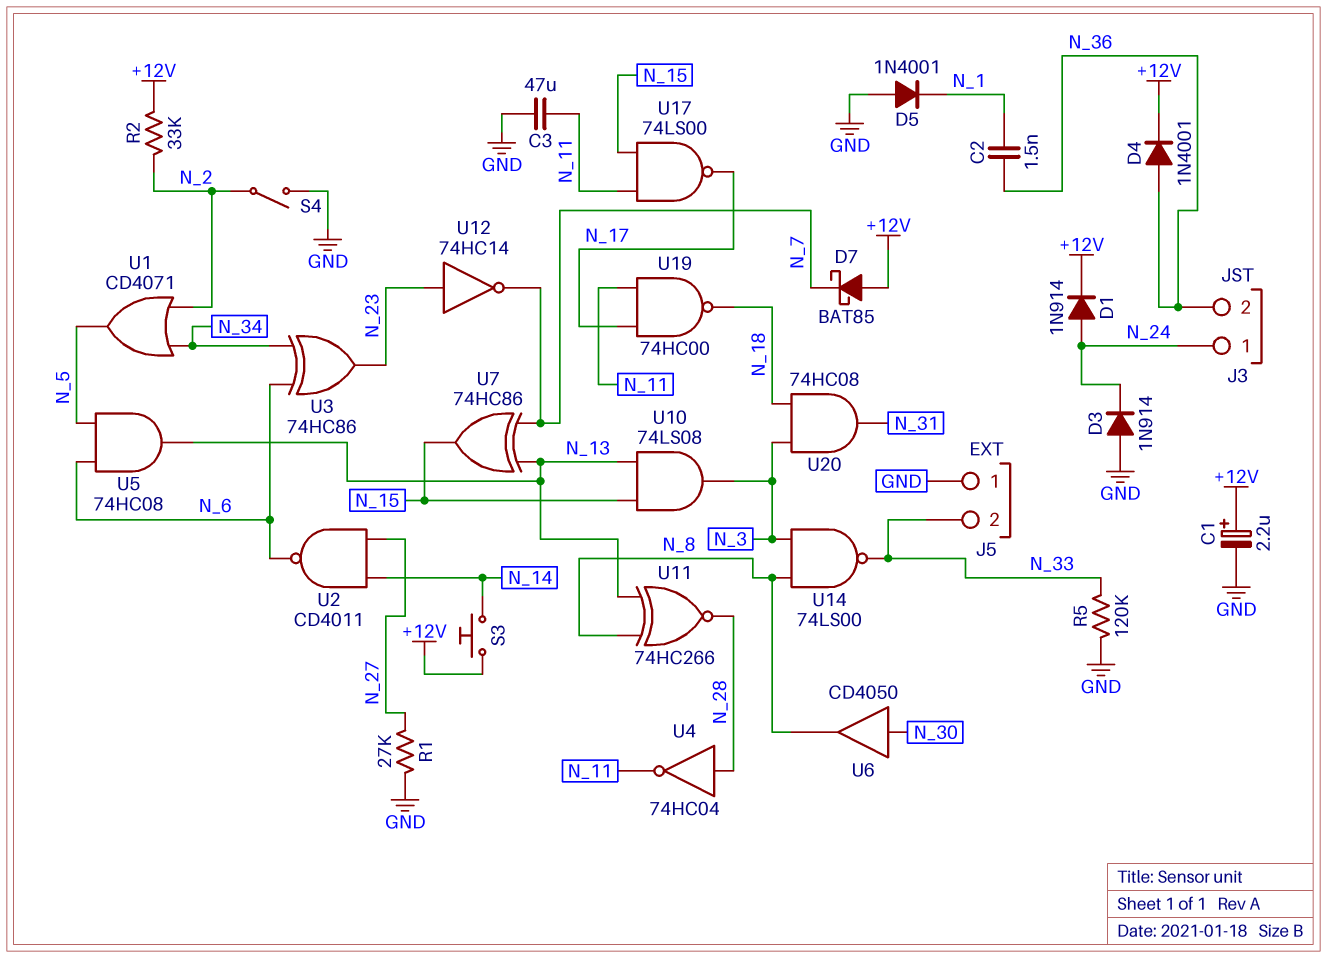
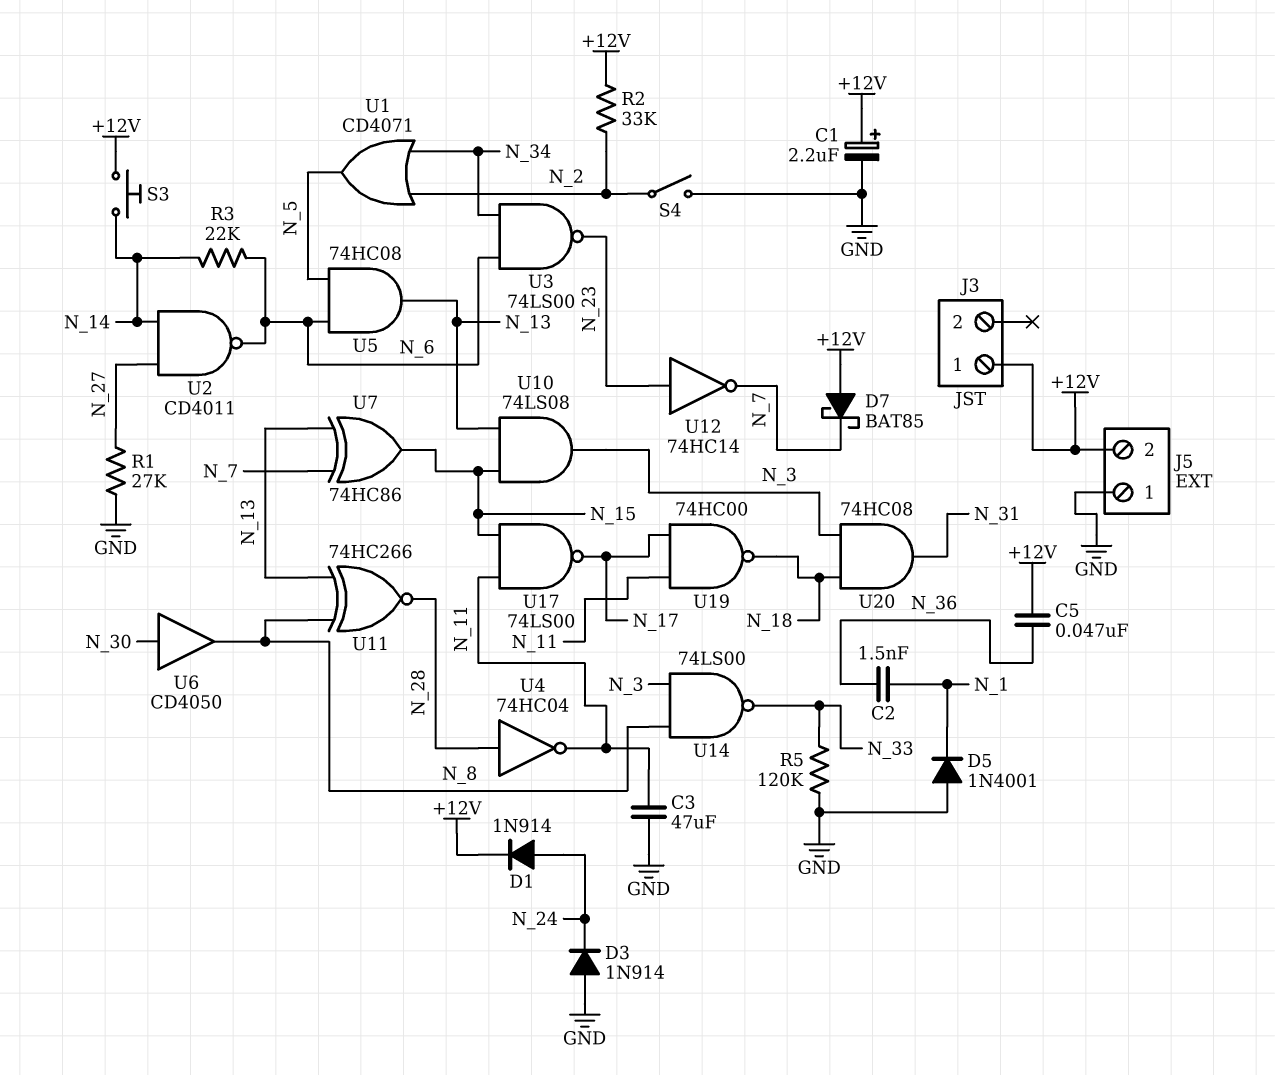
C5: none -> 47nF (+12V, N_36)
D4: diode 1N4001 (A N_36, K +12V) -> none
J3 pin 1: N_24 -> +12V
J3 pin 2: N_36 -> none
J5 pin 2: N_33 -> +12V
R3: none -> 22k (N_6, N_14)
U3: XOR 74HC86 (in N_6, in N_34, out N_23) -> NAND 74LS00 (in N_6, in N_34, out N_23)

